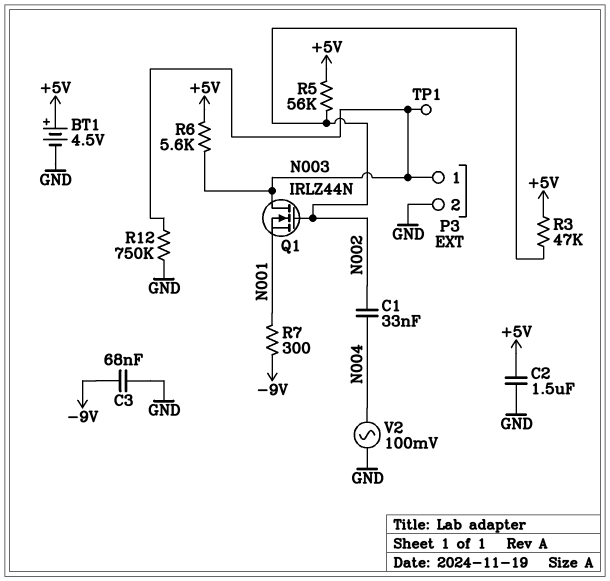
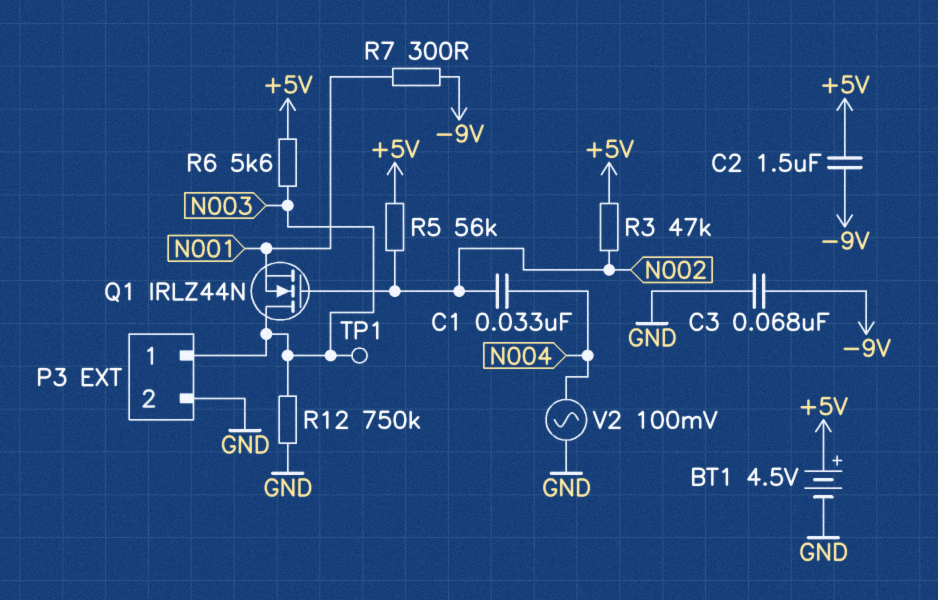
C2: 1.5uF (+5V, GND) -> 1.5uF (+5V, -9V)

